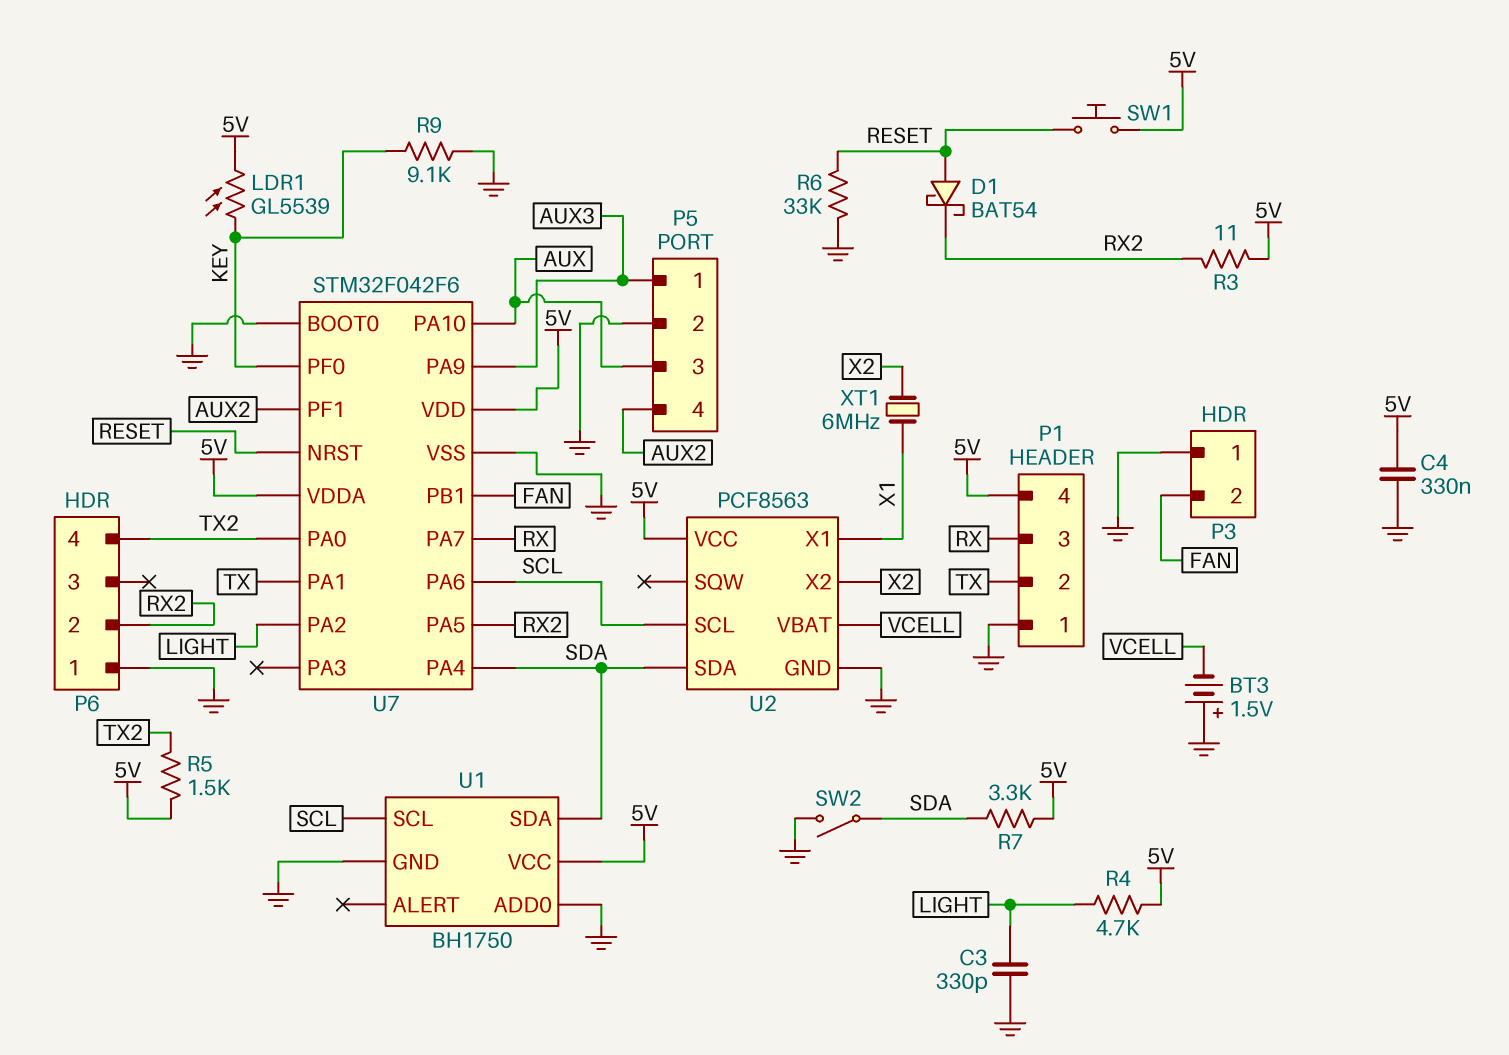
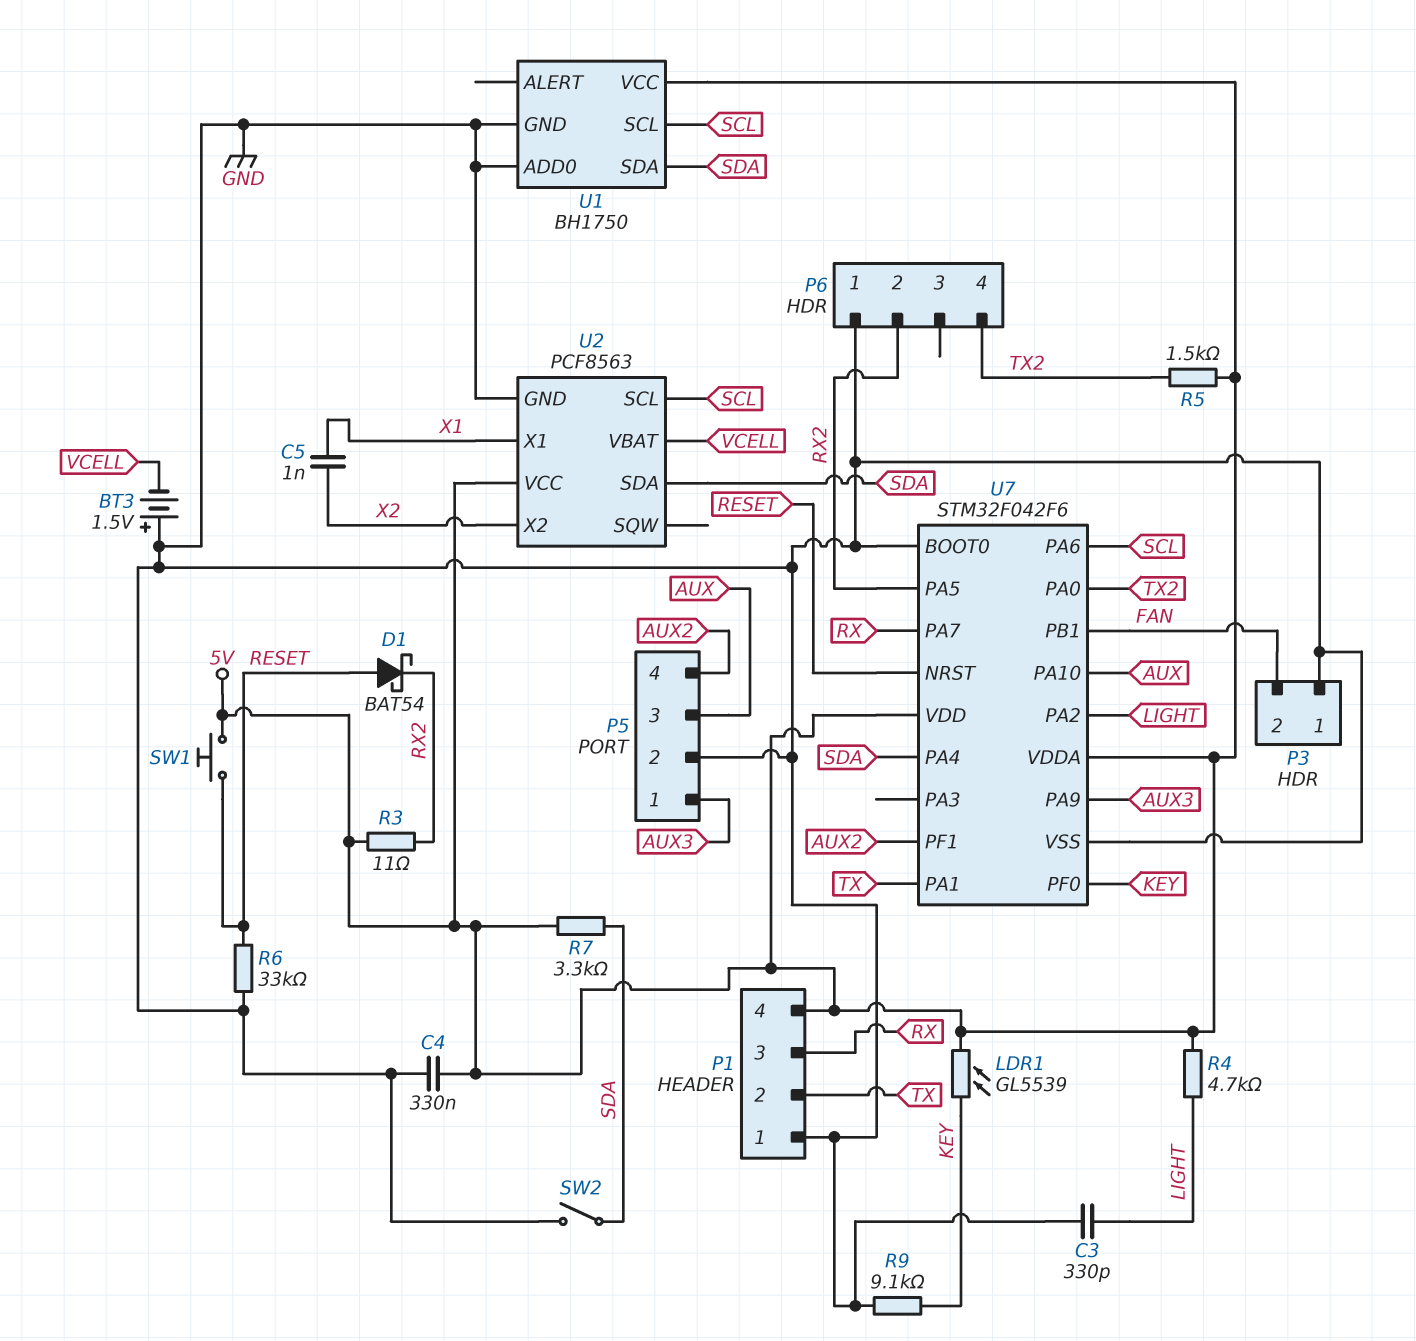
C5: none -> 1nF (X1, X2)
XT1: 6MHz (X1, X2) -> none

